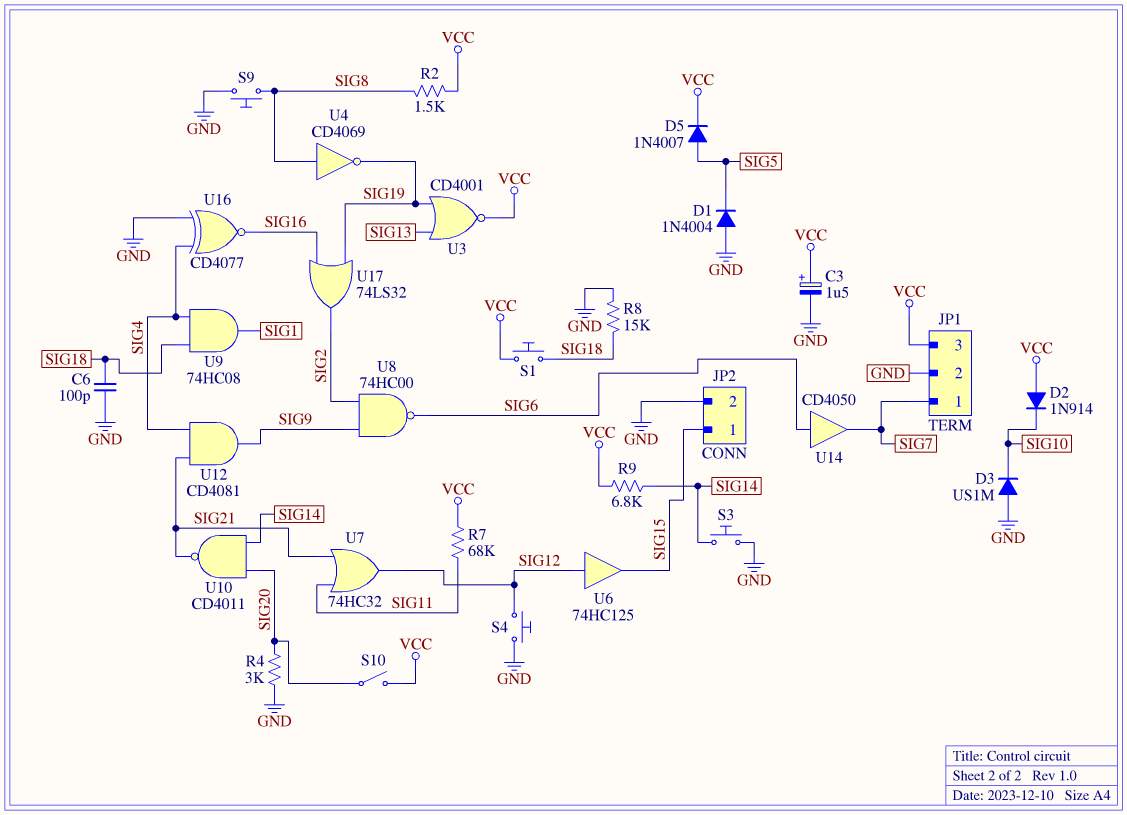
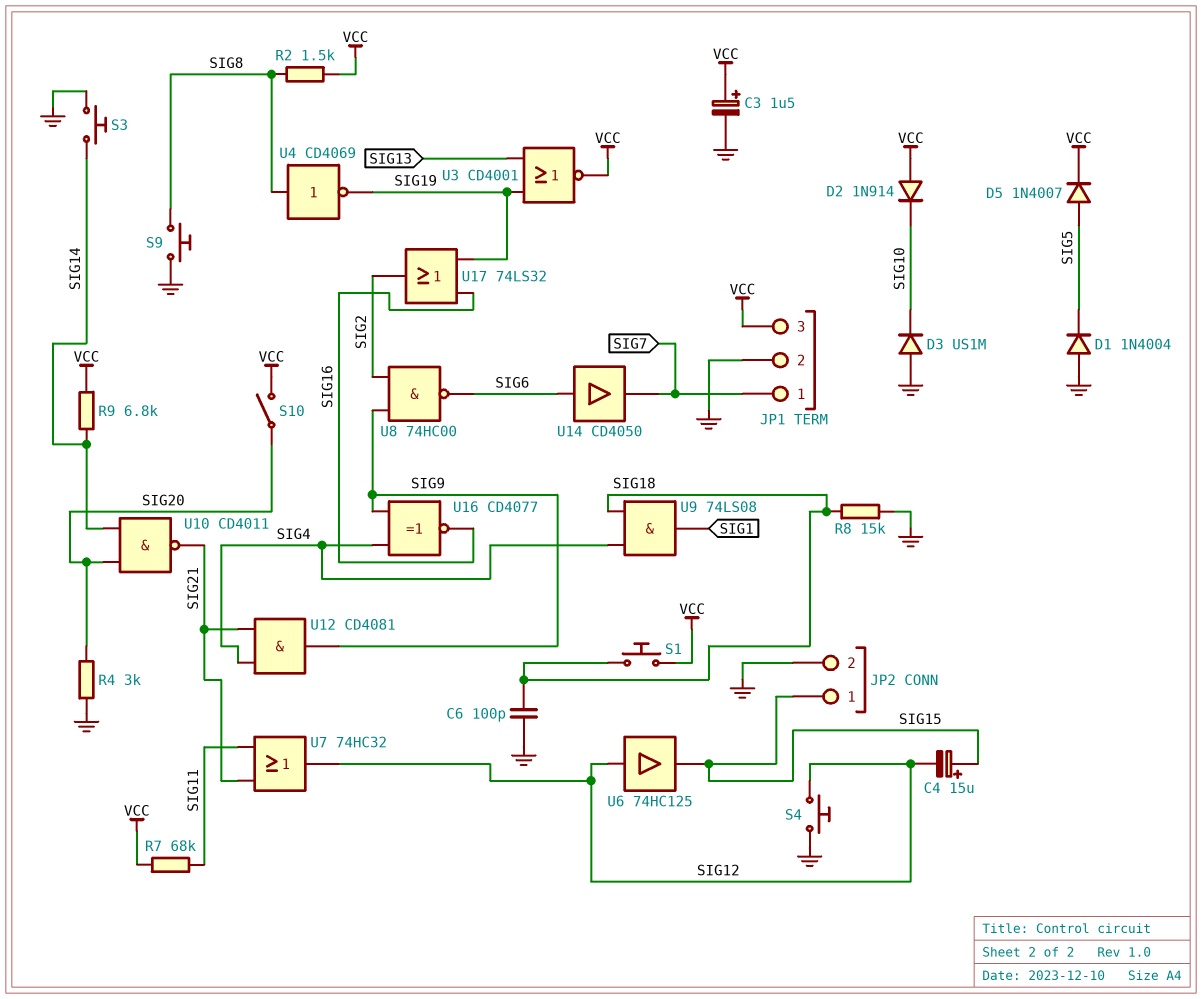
C4: none -> 15uF (plus SIG15, minus SIG12)
U9: AND 74HC08 (in SIG4, in SIG18, out SIG1) -> AND 74LS08 (in SIG4, in SIG18, out SIG1)
U16: XNOR CD4077 (in GND, in SIG4, out SIG16) -> XNOR CD4077 (in SIG4, in SIG9, out SIG16)

